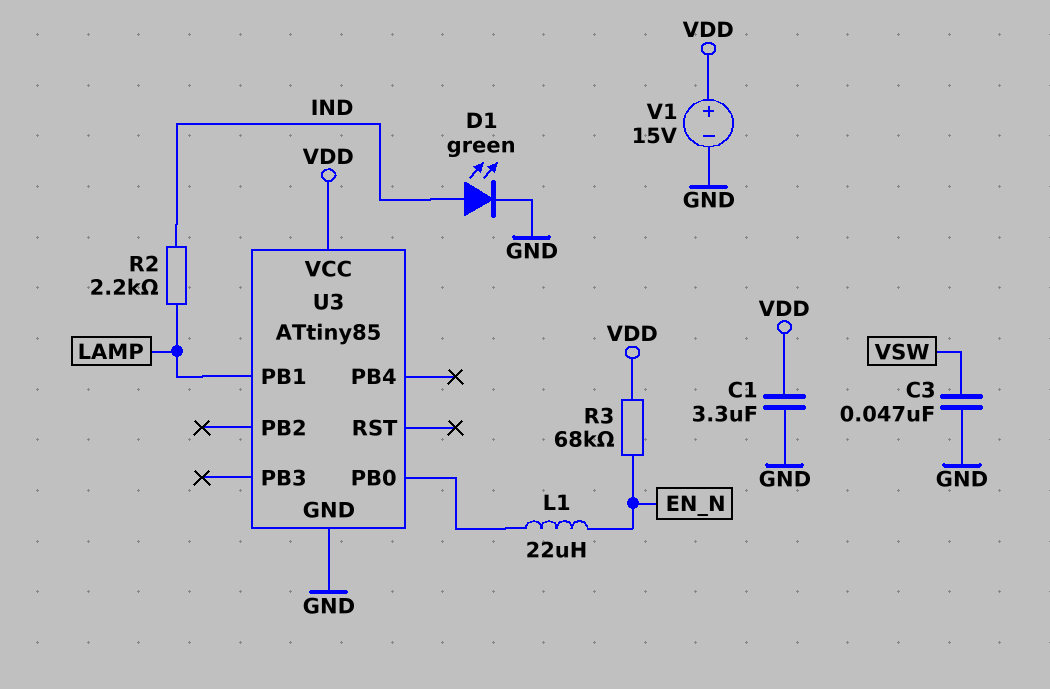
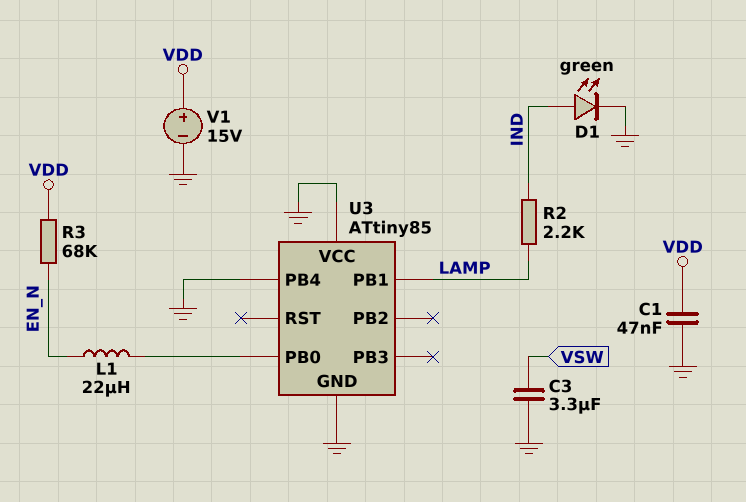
C1: 3.3uF (GND, VDD) -> 47nF (GND, VDD)
C3: 47nF (GND, VSW) -> 3.3uF (GND, VSW)
U3 pin PB4: none -> GND
U3 pin VCC: VDD -> GND

